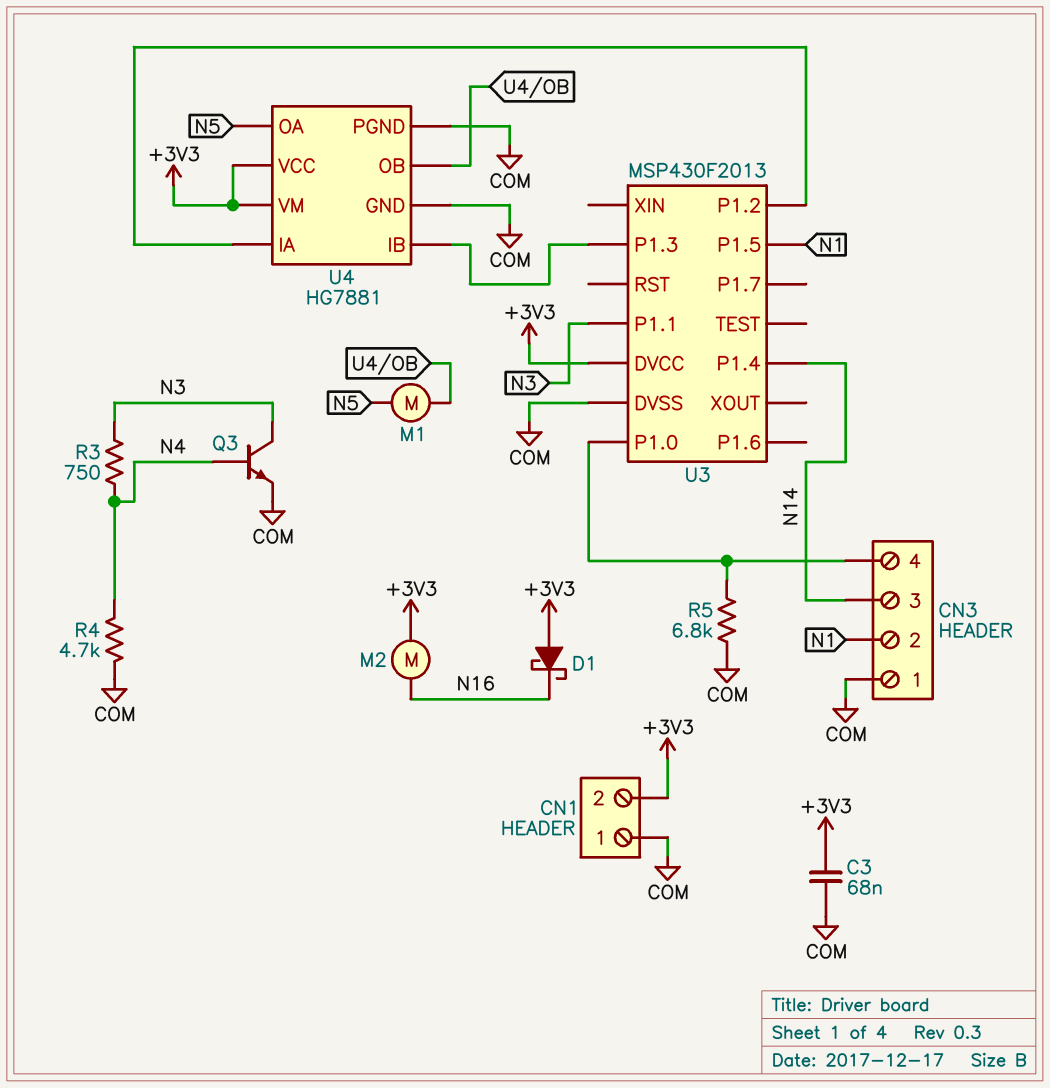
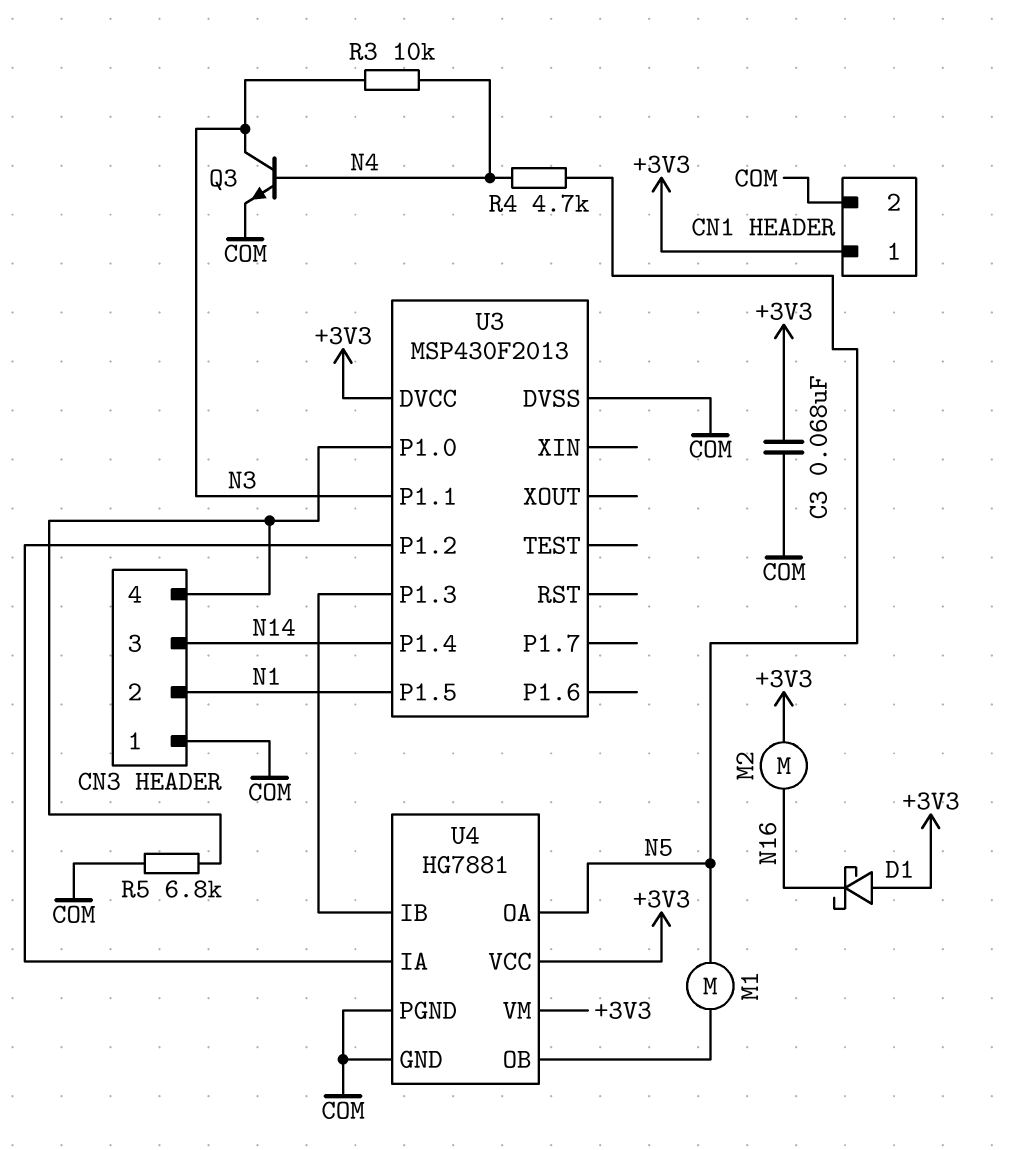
CN1 pin 1: COM -> +3V3
CN1 pin 2: +3V3 -> COM
R3: 750 (N3, N4) -> 10k (N3, N4)
R4: 4.7k (COM, N4) -> 4.7k (N4, N5)

